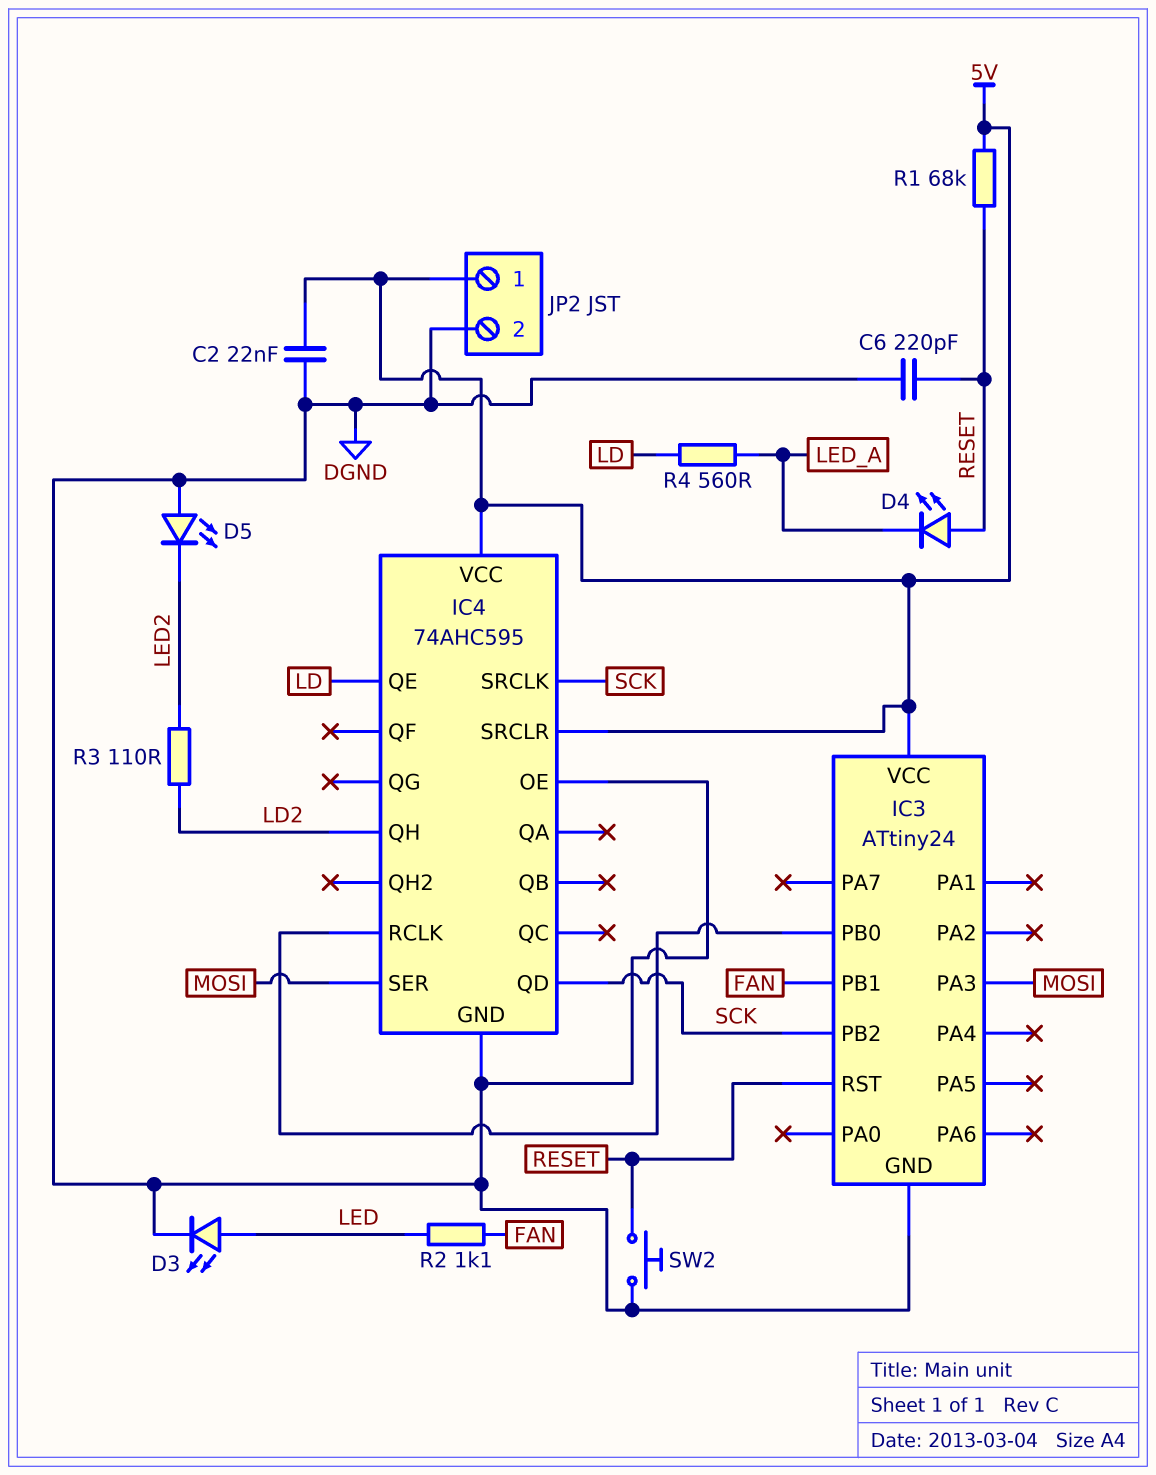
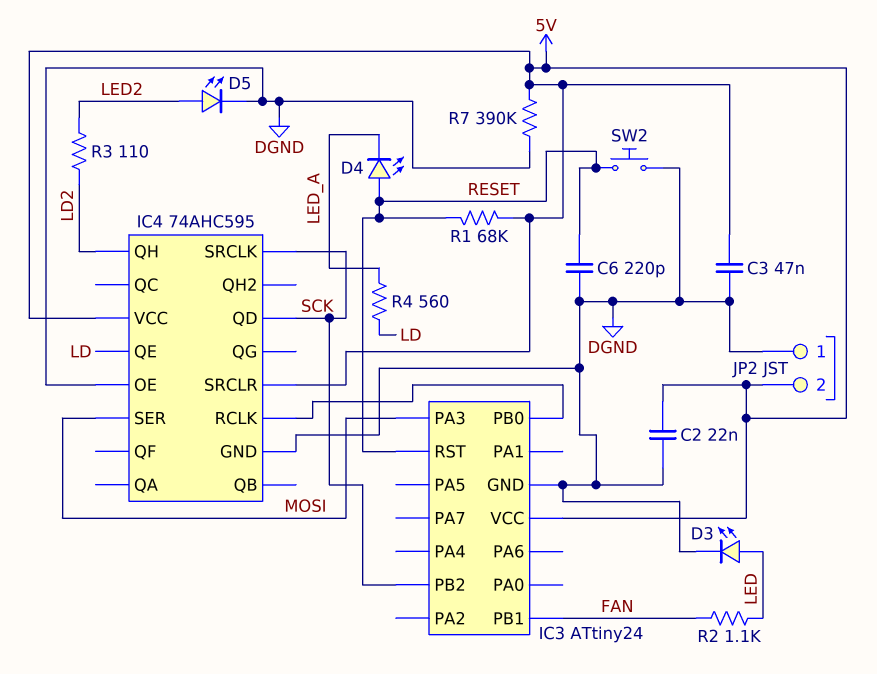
C3: none -> 47nF (5V, DGND)
D5: LED (A DGND, K LED2) -> LED (A LED2, K DGND)
JP2 pin 1: 5V -> DGND
JP2 pin 2: DGND -> 5V
R7: none -> 390k (5V, DGND)

